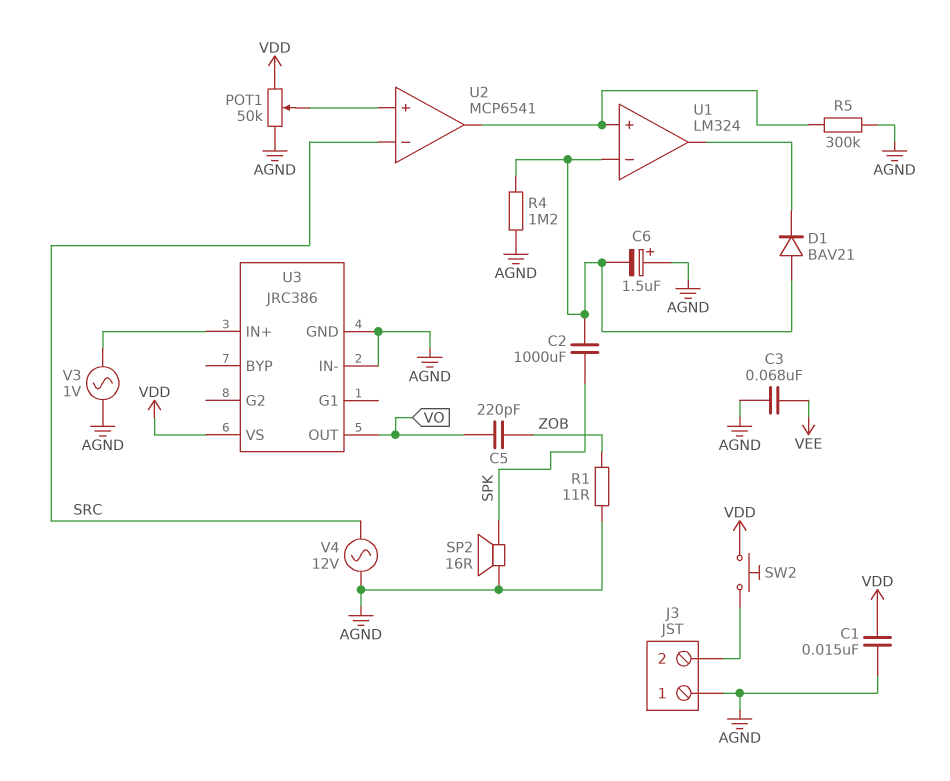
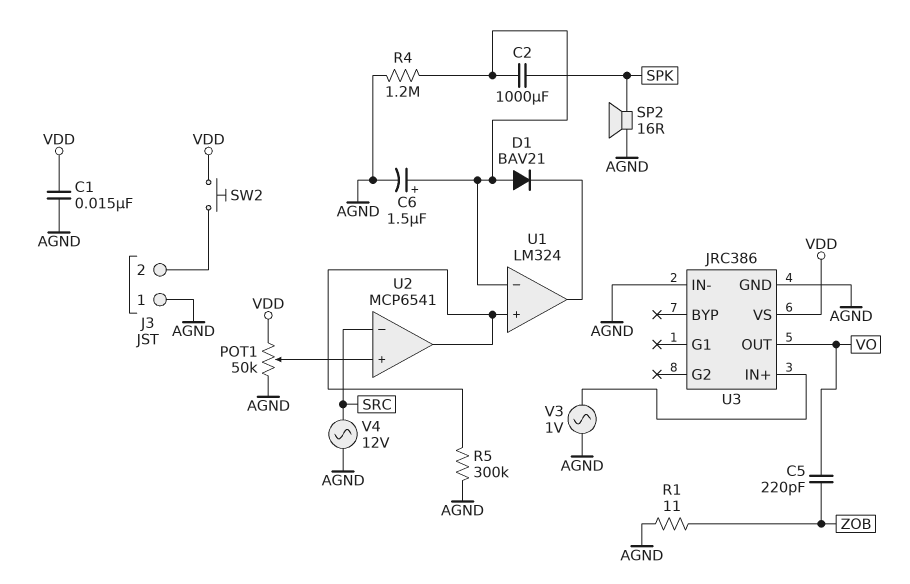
C3: 68nF (AGND, VEE) -> none
C6: 1.5uF (plus AGND, minus U1/in-) -> 1.5uF (plus U1/in-, minus AGND)

